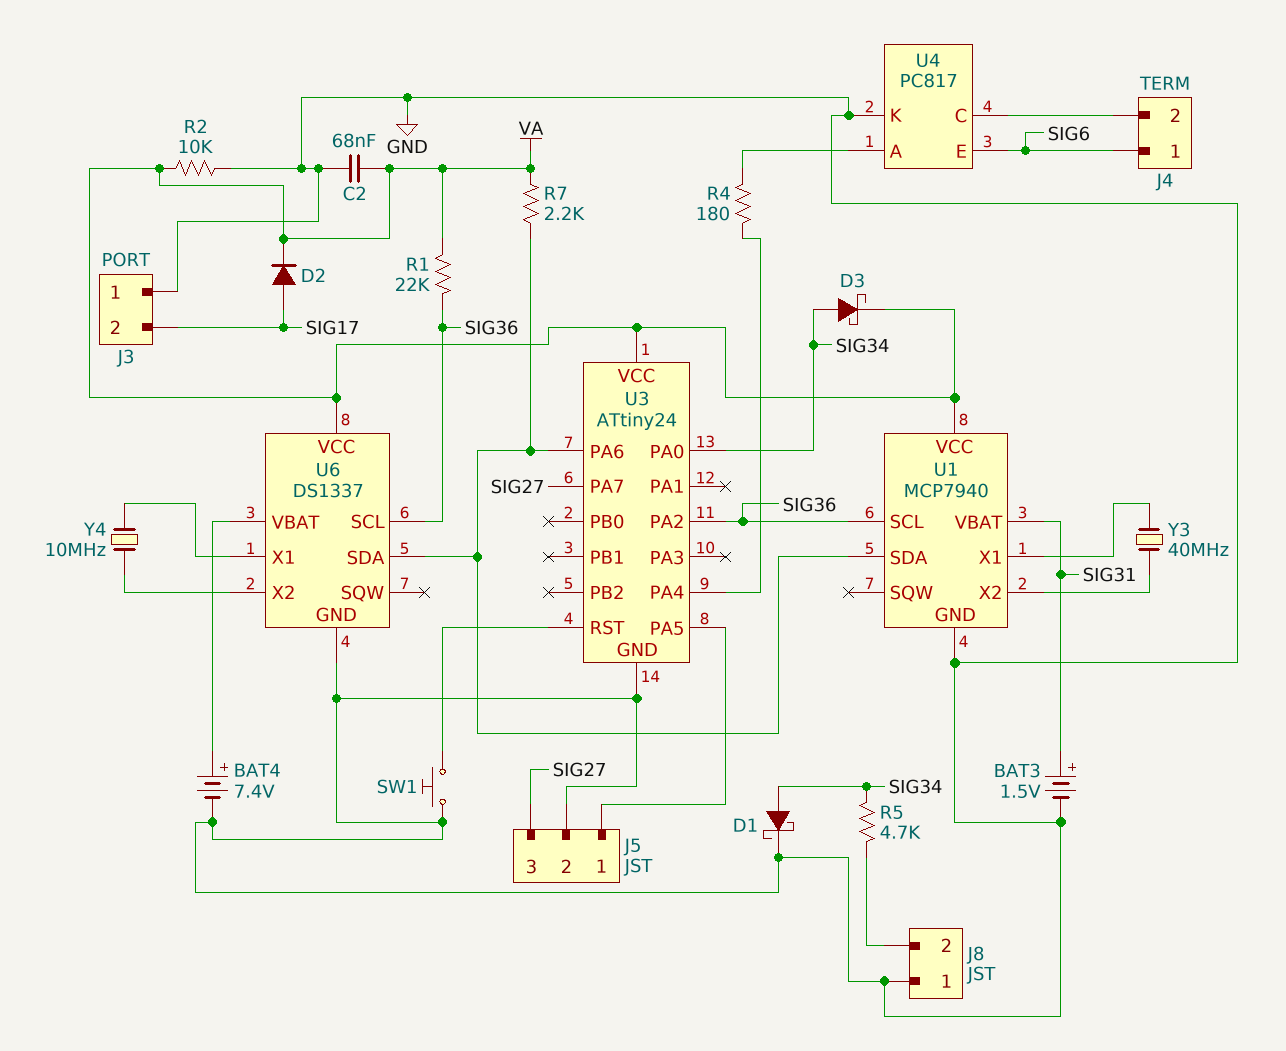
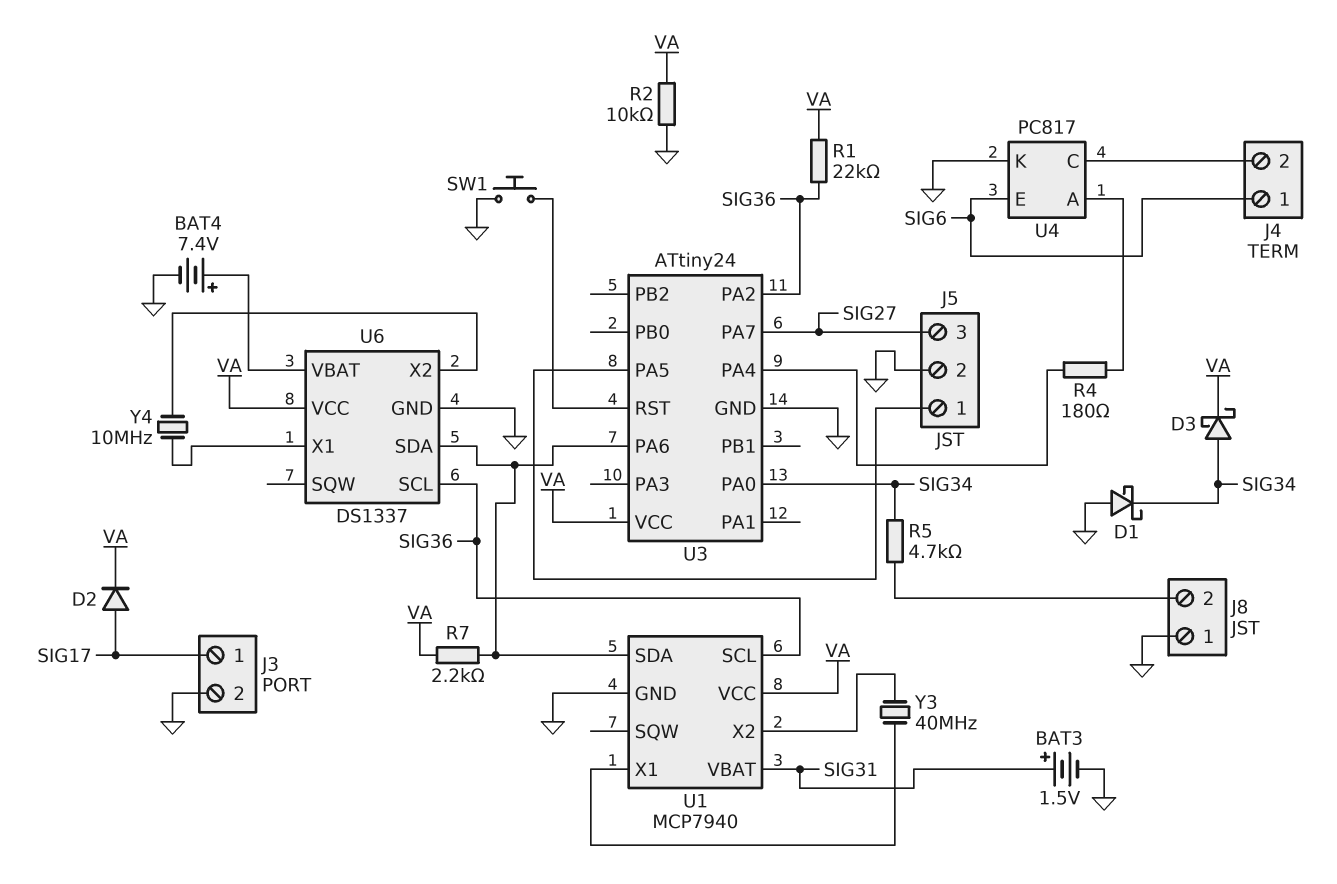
C2: 68nF (GND, VA) -> none
D1: schottky (A SIG34, K GND) -> schottky (A GND, K SIG34)
J3 pin 1: GND -> SIG17
J3 pin 2: SIG17 -> GND

